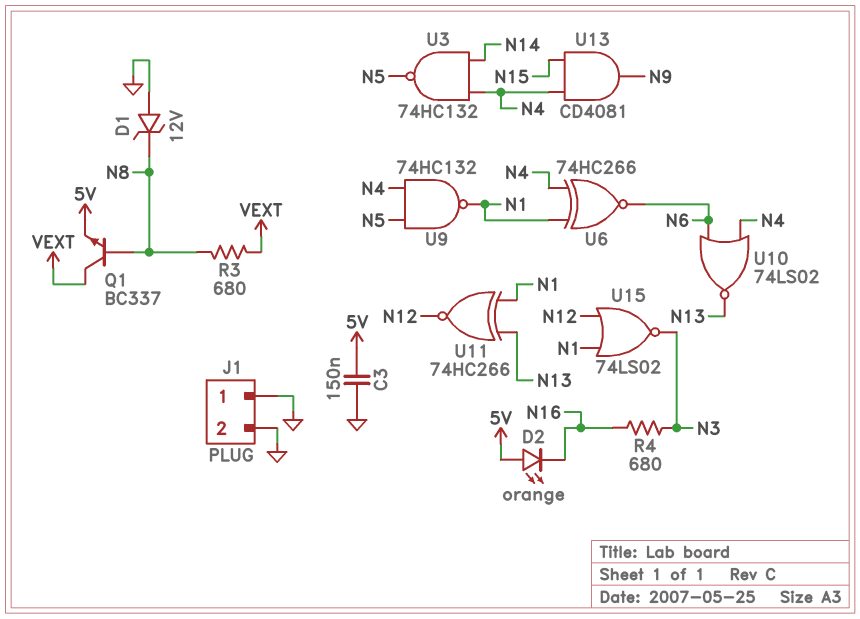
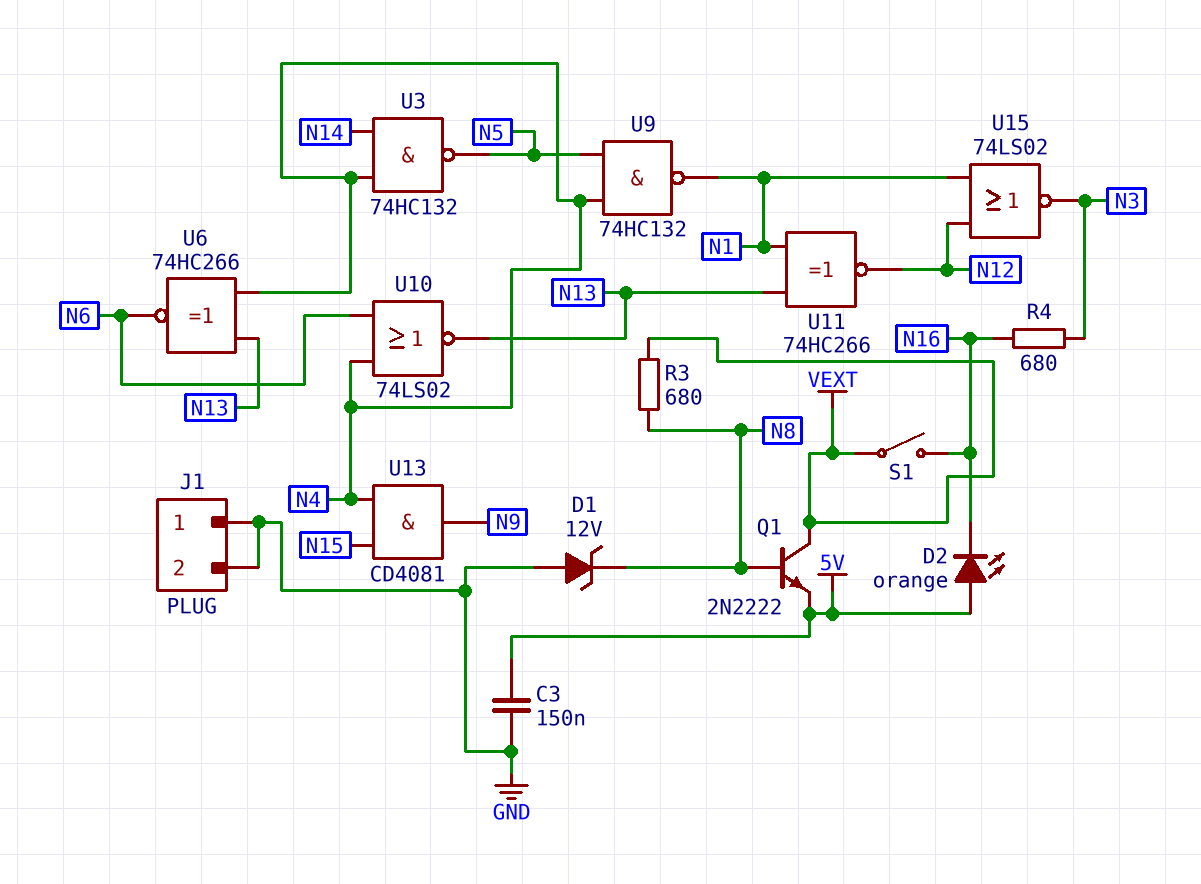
Q1: NPN BC337 (B N8, C VEXT, E 5V) -> NPN 2N2222 (B N8, C VEXT, E 5V)
S1: none -> switch (N16, VEXT)
U6: XNOR 74HC266 (in N1, in N4, out N6) -> XNOR 74HC266 (in N4, in N13, out N6)

